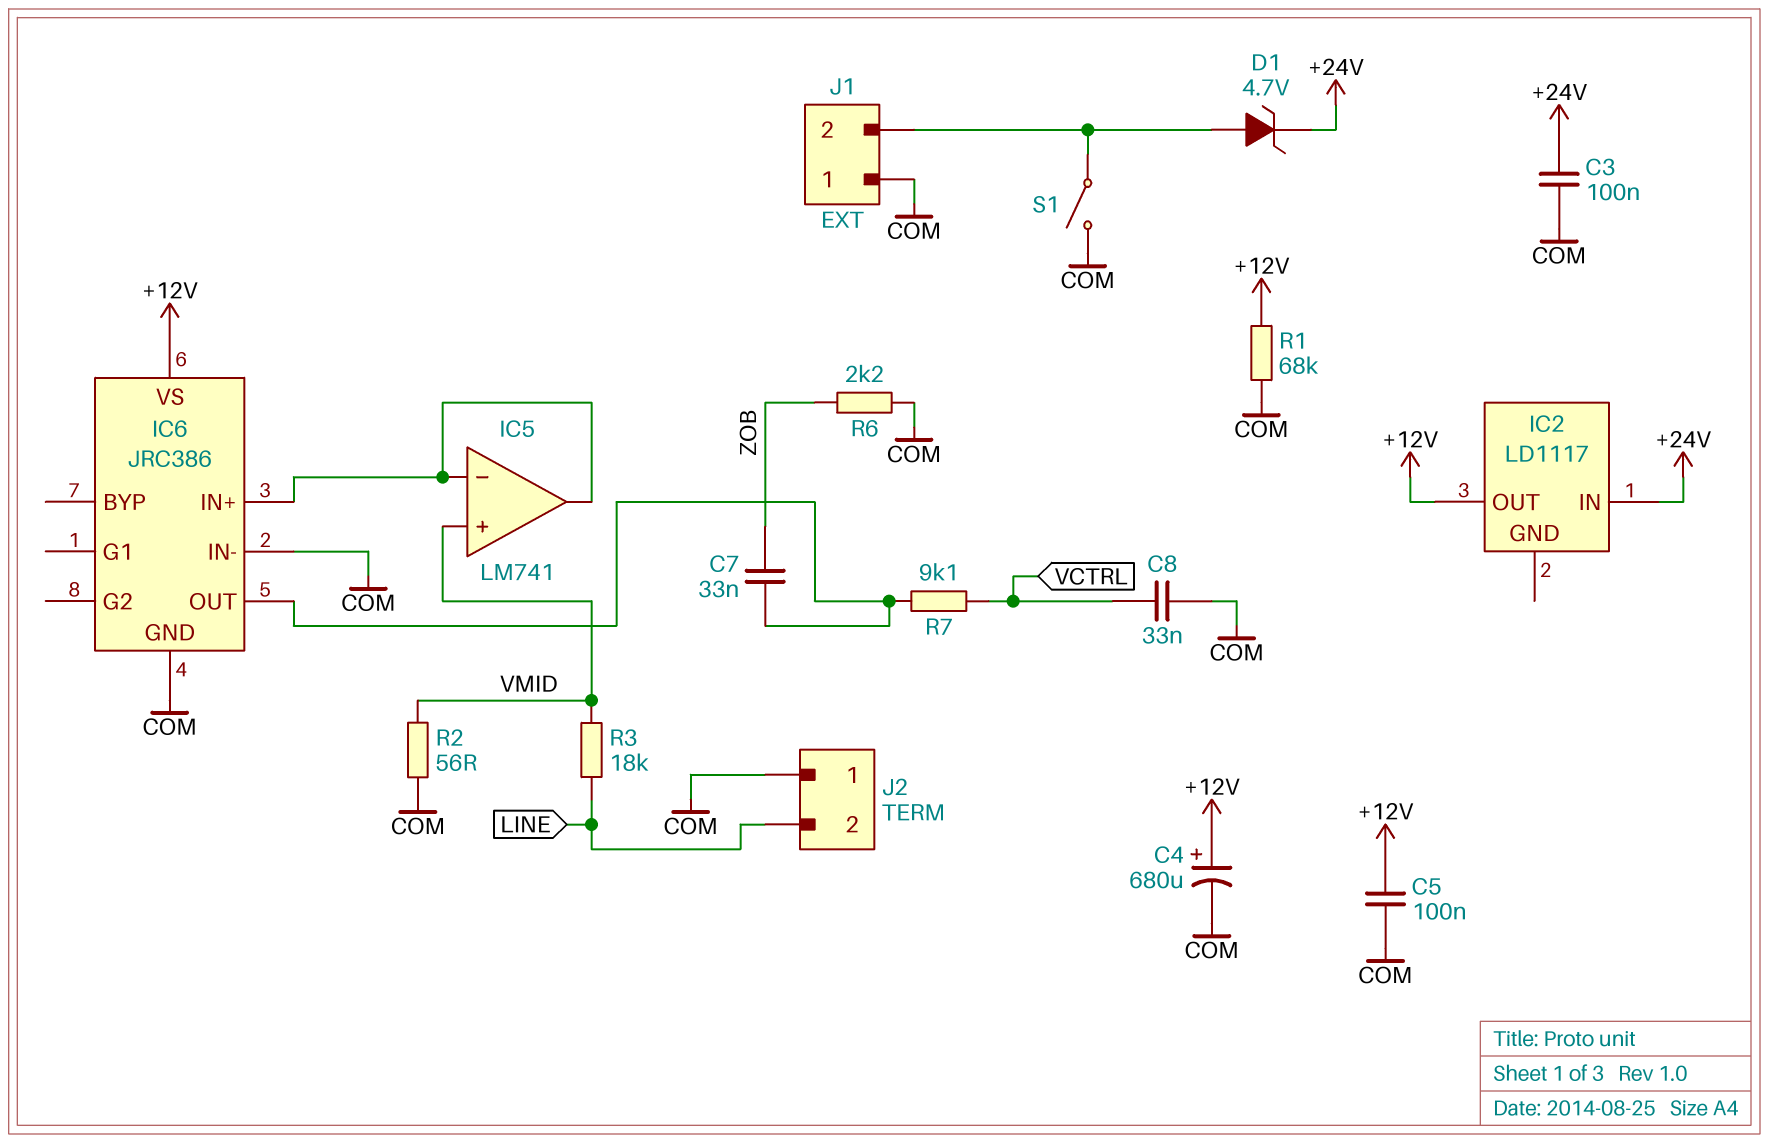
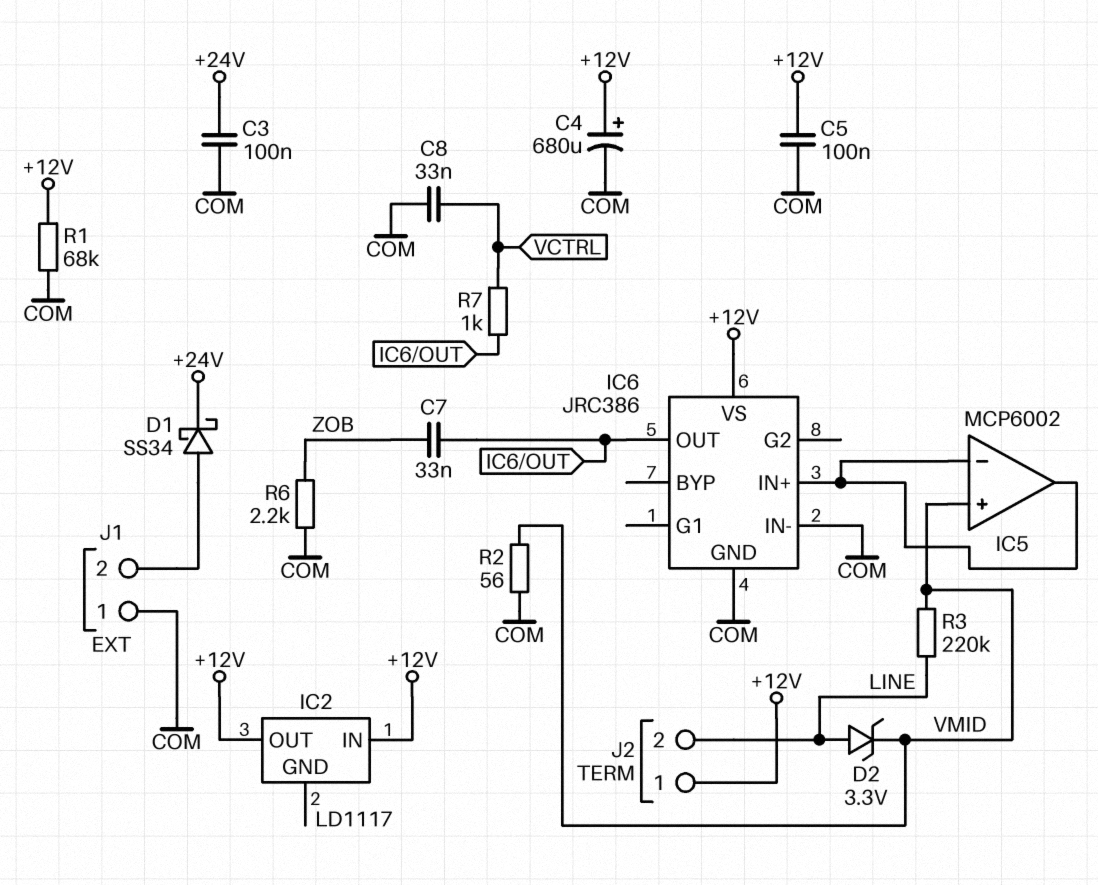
D1: zener 4.7V (A J1/2, K +24V) -> schottky SS34 (A J1/2, K +24V)
D2: none -> zener 3.3V (A LINE, K VMID)
IC2 pin IN: +24V -> +12V
IC5: LM741 -> MCP6002
J2 pin 1: COM -> +12V
R3: 18k (LINE, VMID) -> 220k (LINE, VMID)
R7: 9.1k (IC6/OUT, VCTRL) -> 1k (IC6/OUT, VCTRL)
S1: switch (COM, J1/2) -> none

